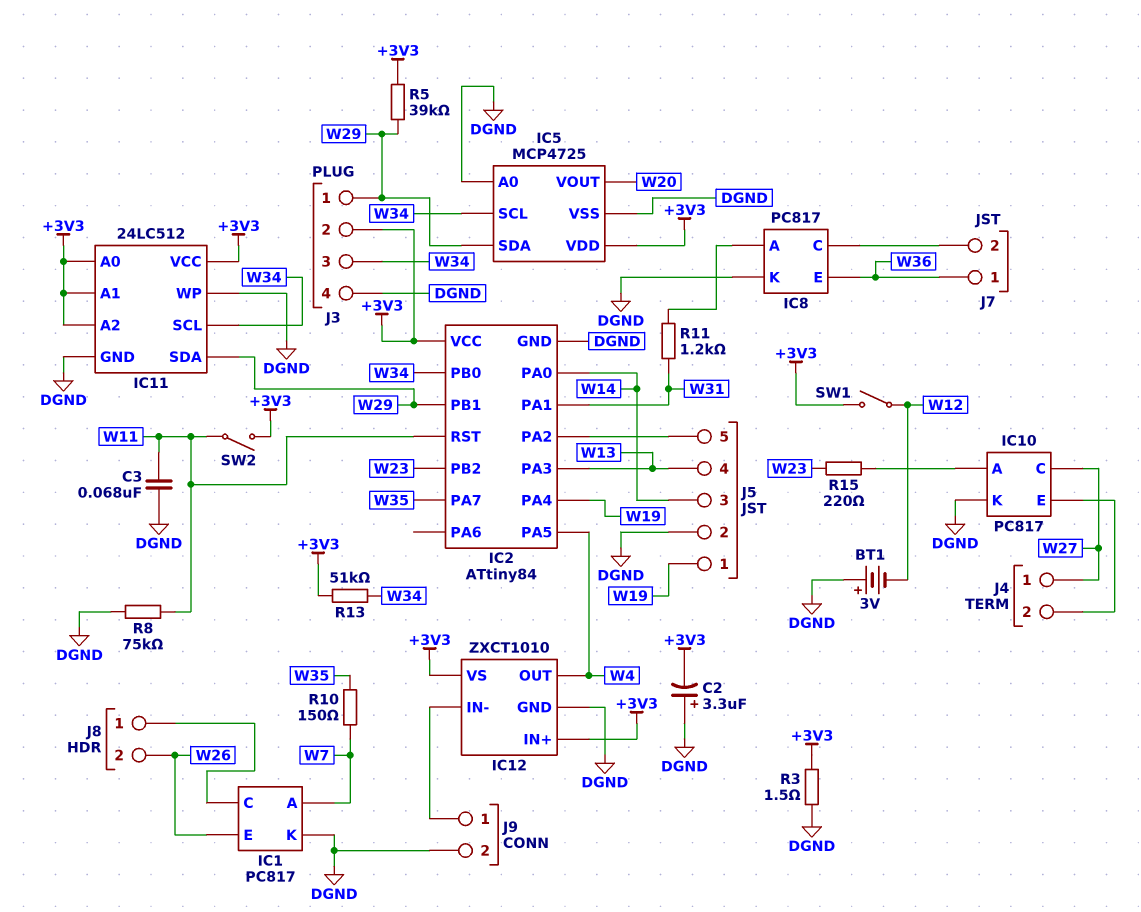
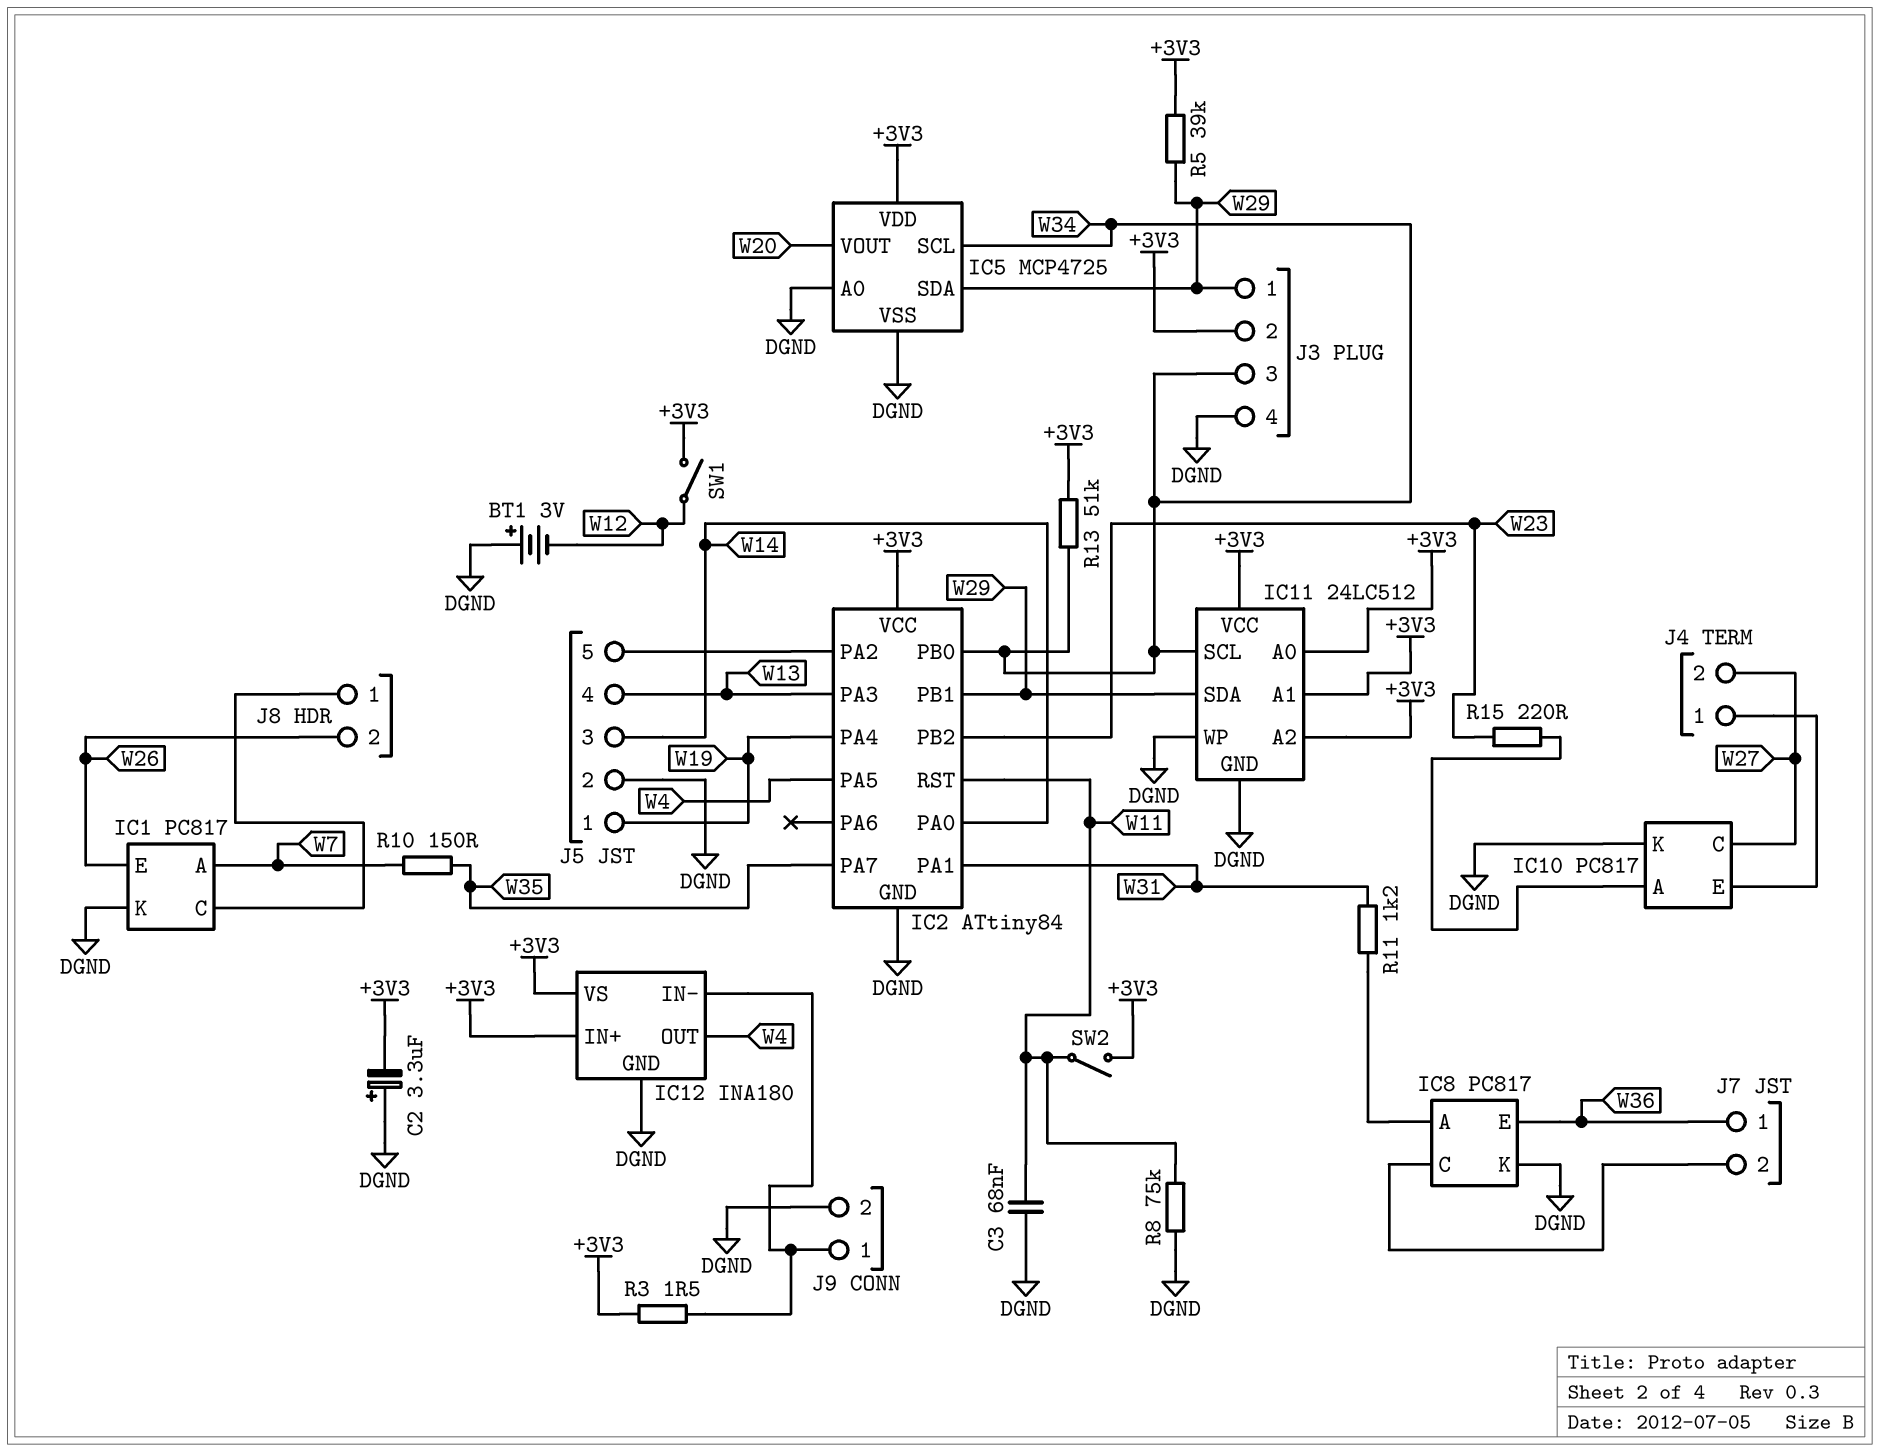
IC12: ZXCT1010 -> INA180
J4 pin 1: W27 -> IC10/E
J4 pin 2: IC10/E -> W27
R3: 1.5 (+3V3, DGND) -> 1.5 (+3V3, IC12/IN-)

